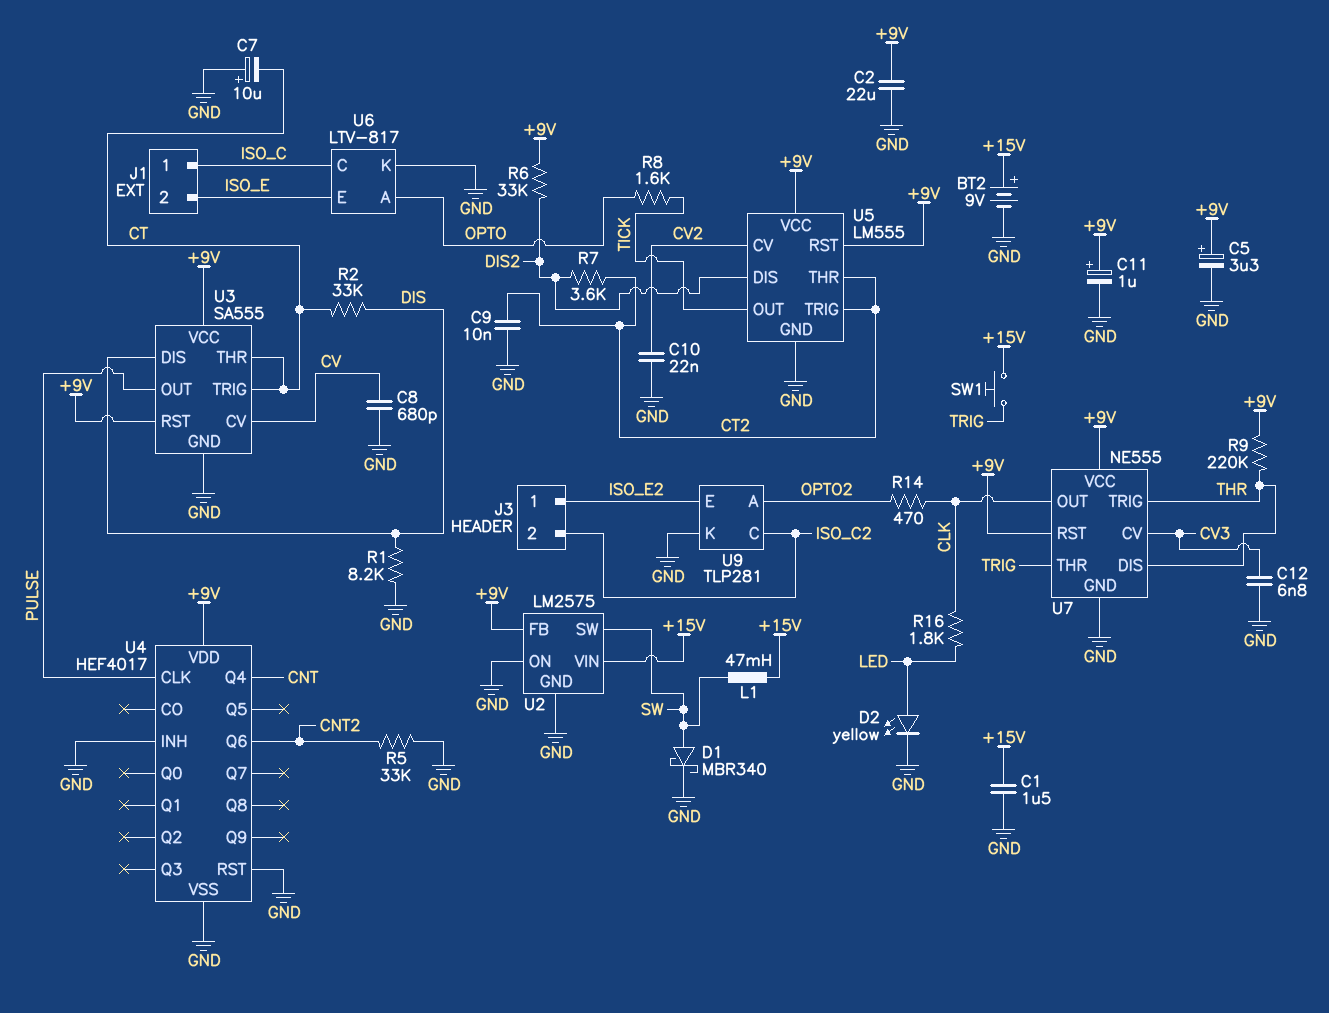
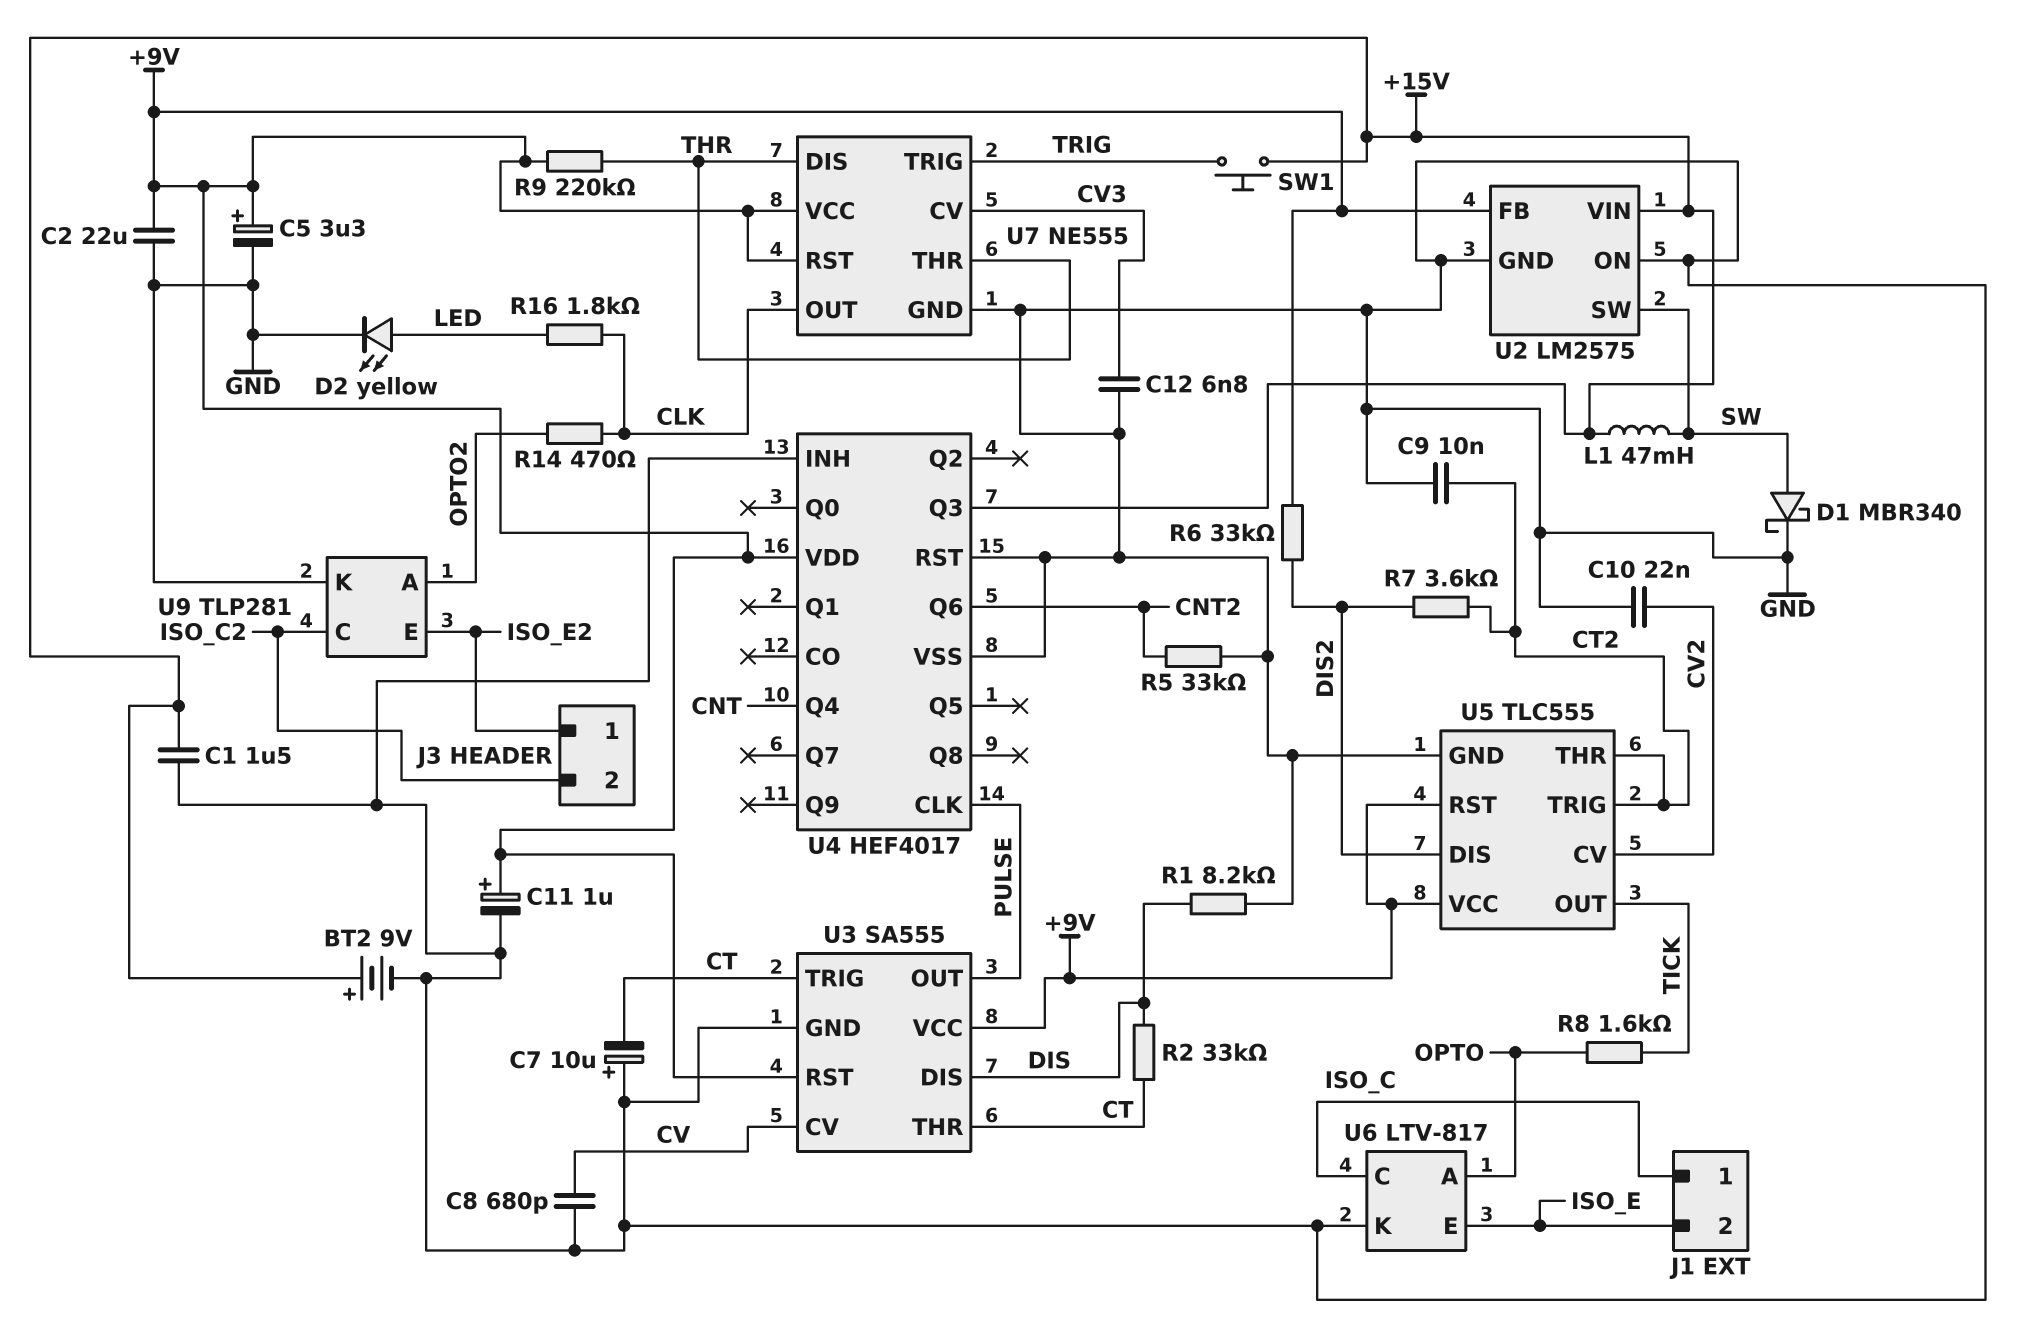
U4 pin Q3: none -> +15V
U5: LM555 -> TLC555
U7 pin THR: TRIG -> THR
U7 pin TRIG: THR -> TRIG

